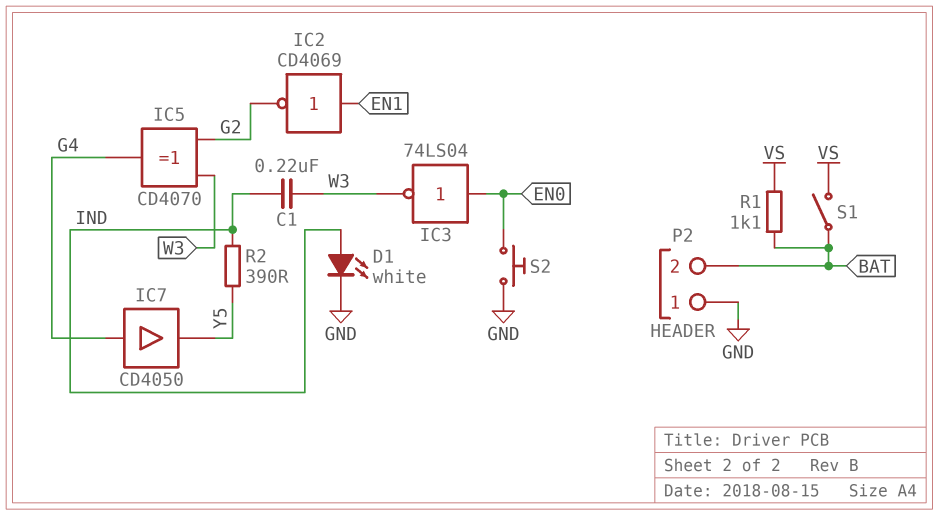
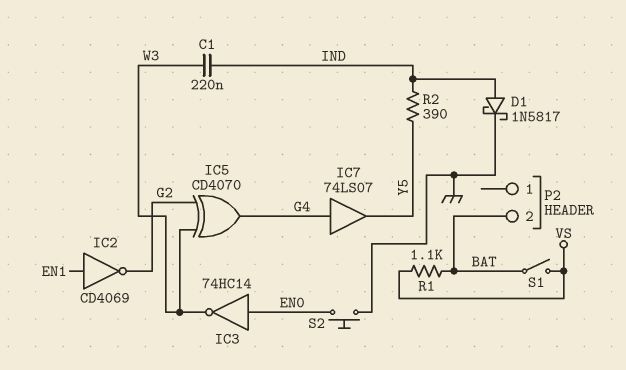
D1: LED white (A IND, K GND) -> schottky 1N5817 (A IND, K GND)
IC3: NOT 74LS04 (in EN0, out W3) -> NOT 74HC14 (in EN0, out W3)
IC7: buffer CD4050 (in G4, out Y5) -> buffer 74LS07 (in G4, out Y5)
P2 pin 1: GND -> none

